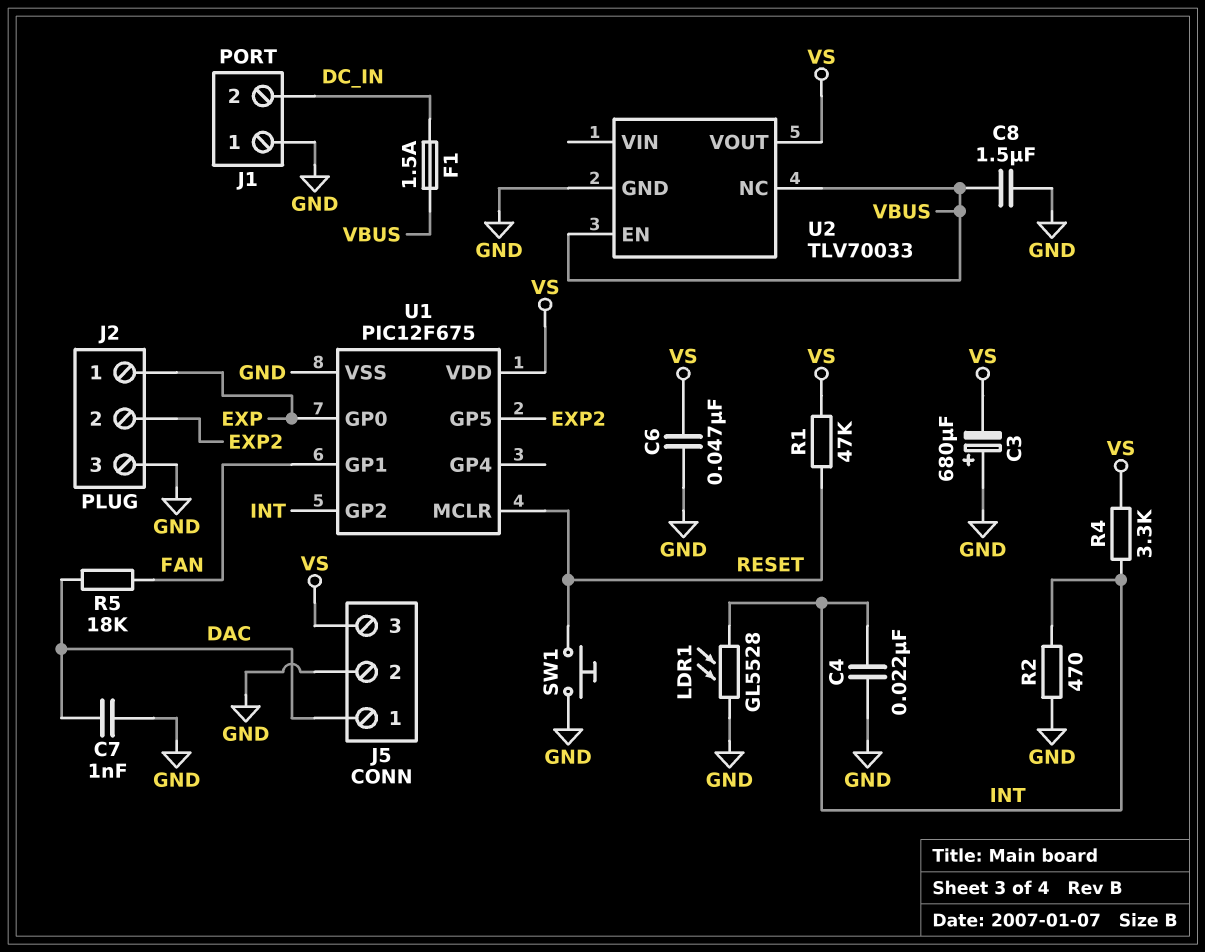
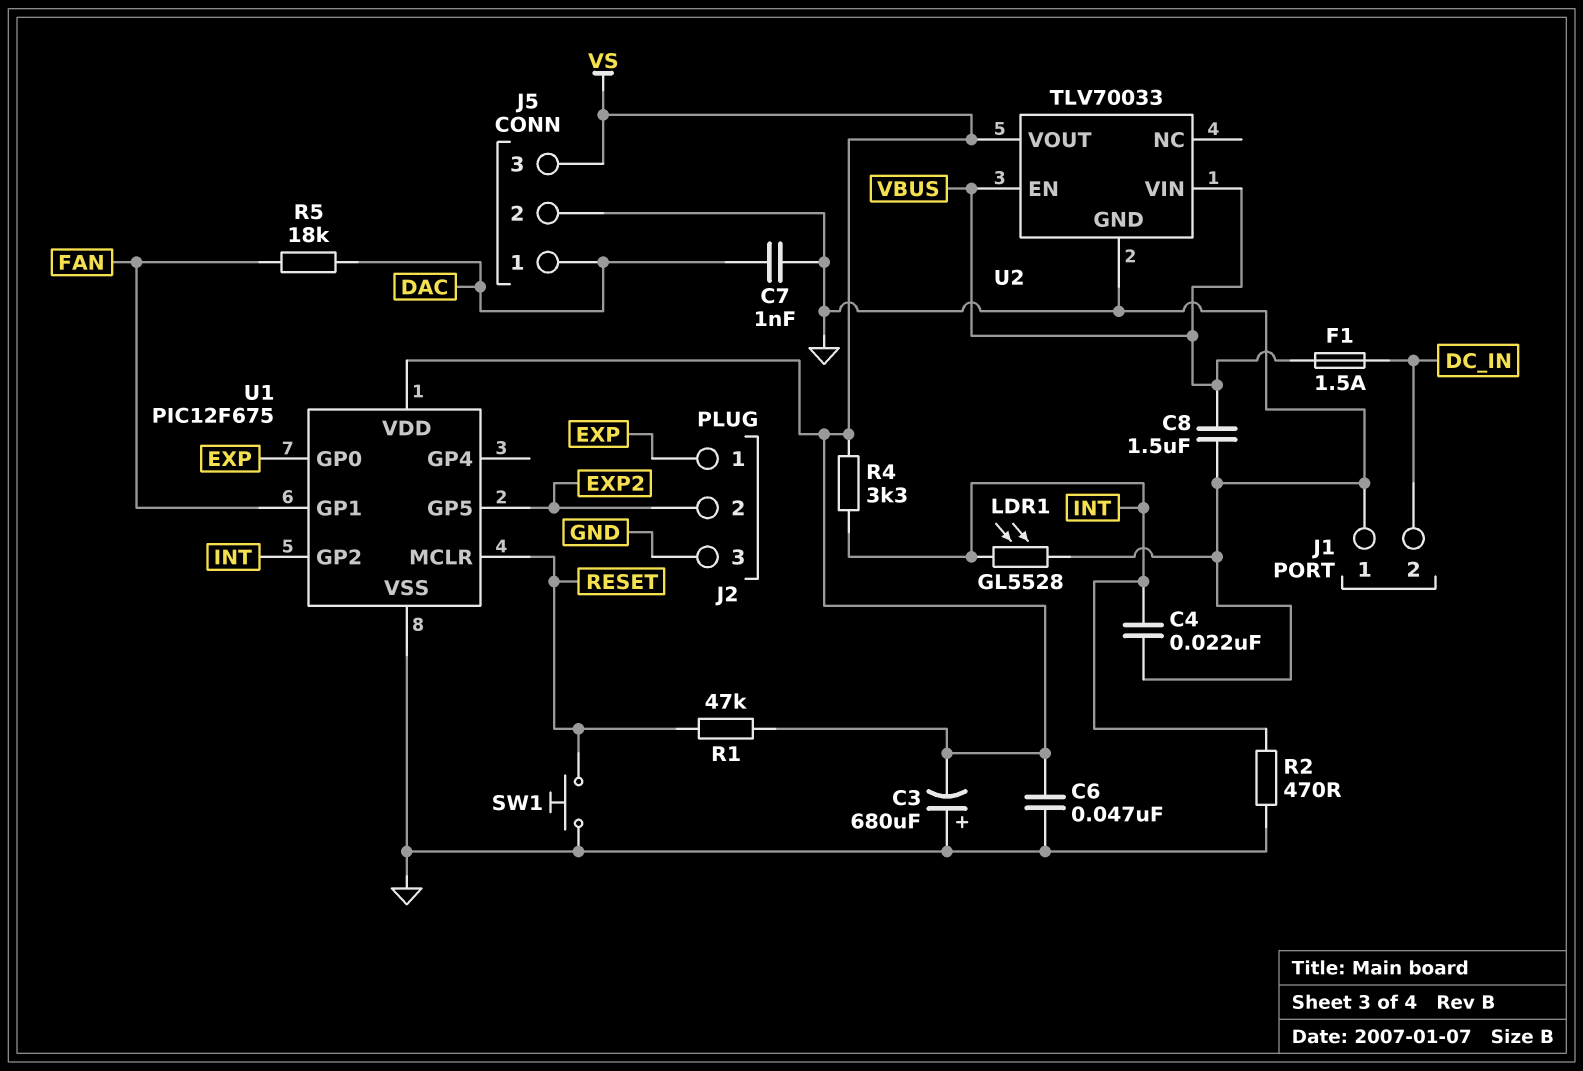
U2 pin NC: VBUS -> none
U2 pin VIN: none -> VBUS

